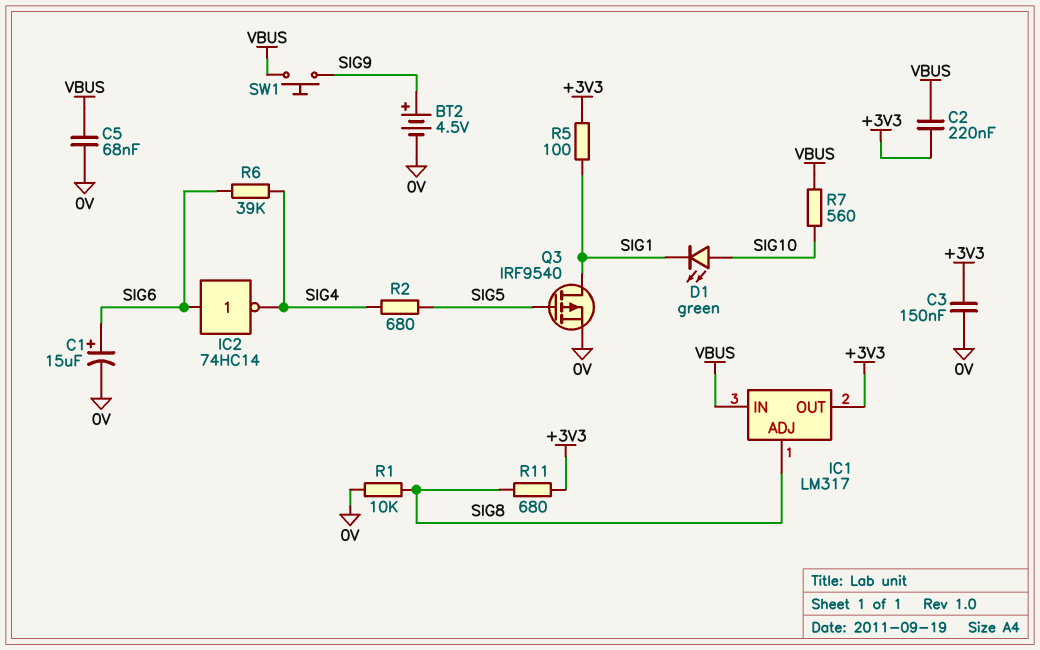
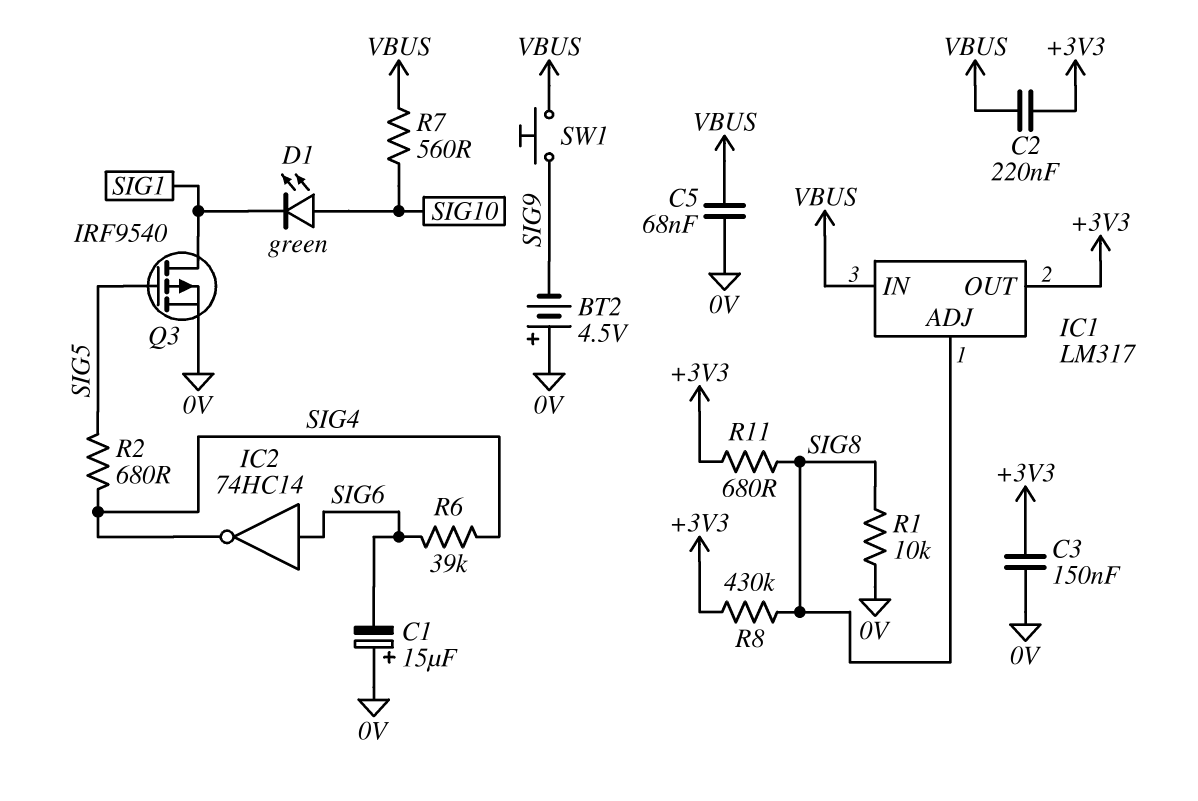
BT2: 4.5V (plus SIG9, minus 0V) -> 4.5V (plus 0V, minus SIG9)
C1: 15uF (plus SIG6, minus 0V) -> 15uF (plus 0V, minus SIG6)
R5: 100 (+3V3, SIG1) -> none
R8: none -> 430k (+3V3, SIG8)

